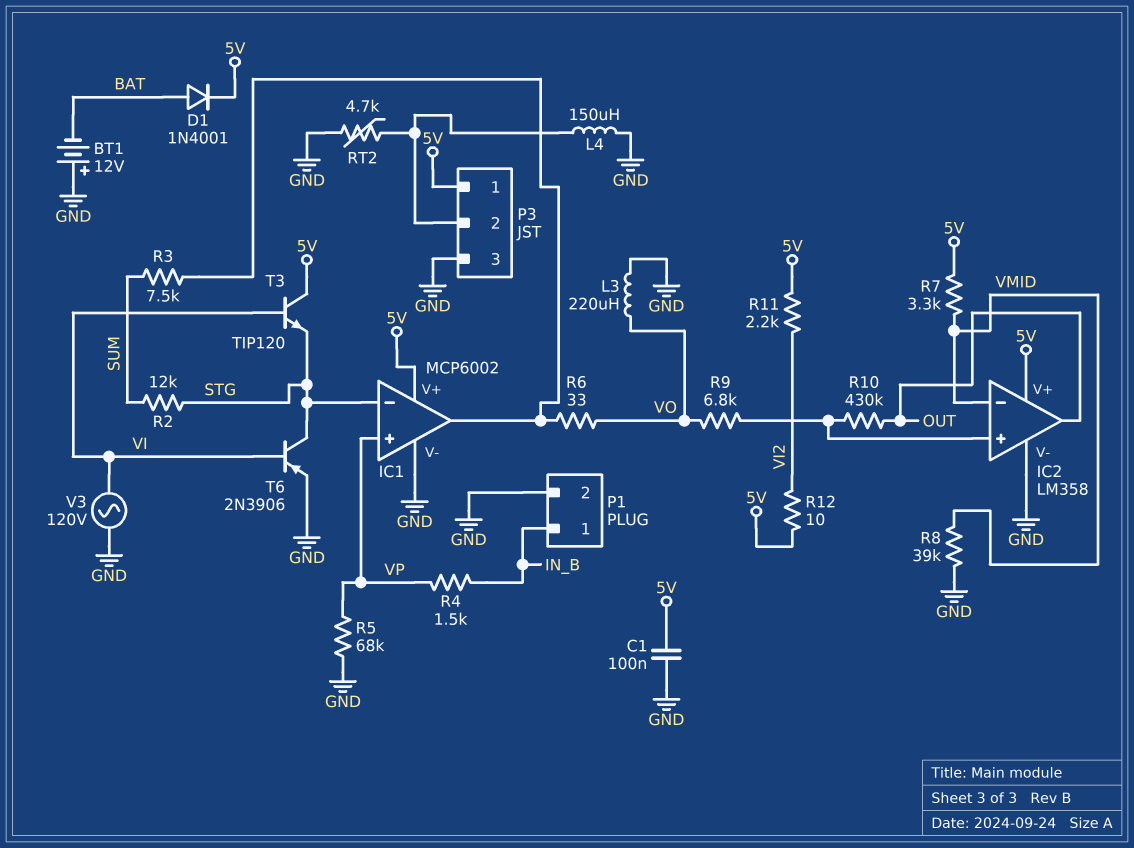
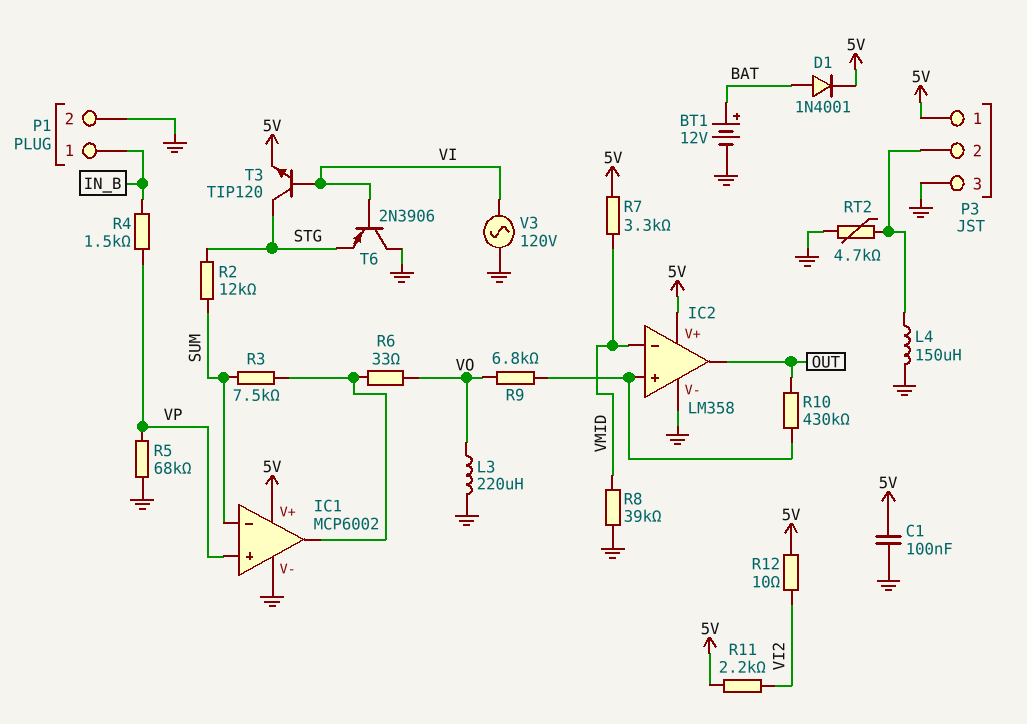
BT1: 12V (plus GND, minus BAT) -> 12V (plus BAT, minus GND)
IC1 pin in-: STG -> SUM
T3: NPN TIP120 (B VI, C 5V, E STG) -> NPN TIP120 (B VI, C STG, E 5V)
T6: PNP 2N3906 (B VI, C STG, E GND) -> PNP 2N3906 (B VI, C GND, E STG)

